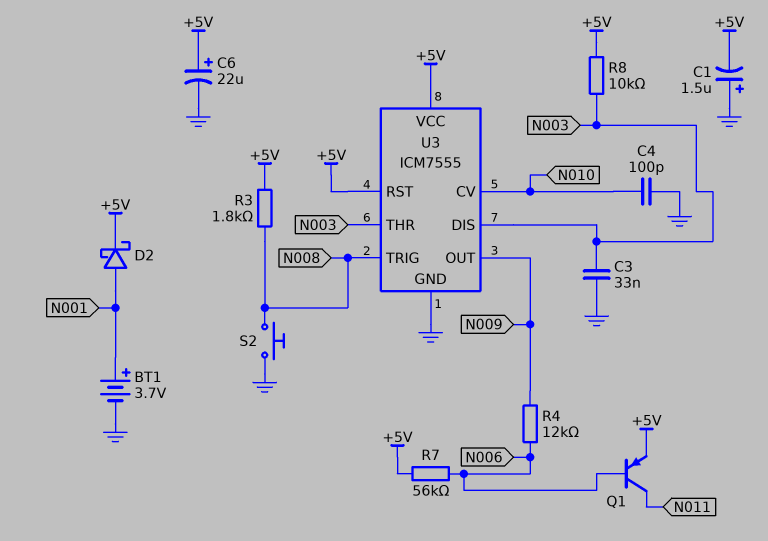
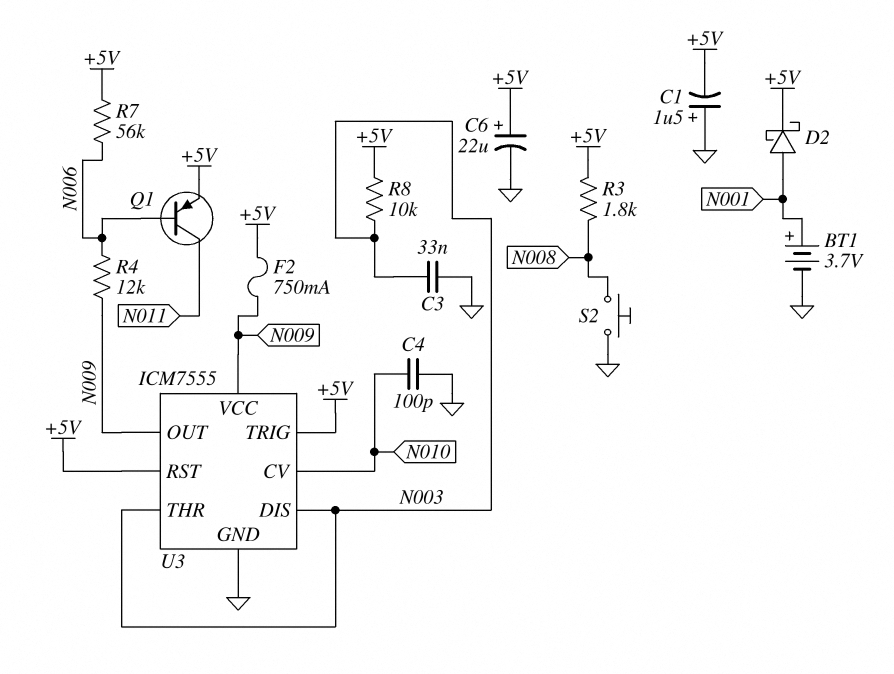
F2: none -> 750mA (+5V, N009)
U3 pin TRIG: N008 -> +5V
U3 pin VCC: +5V -> N009

